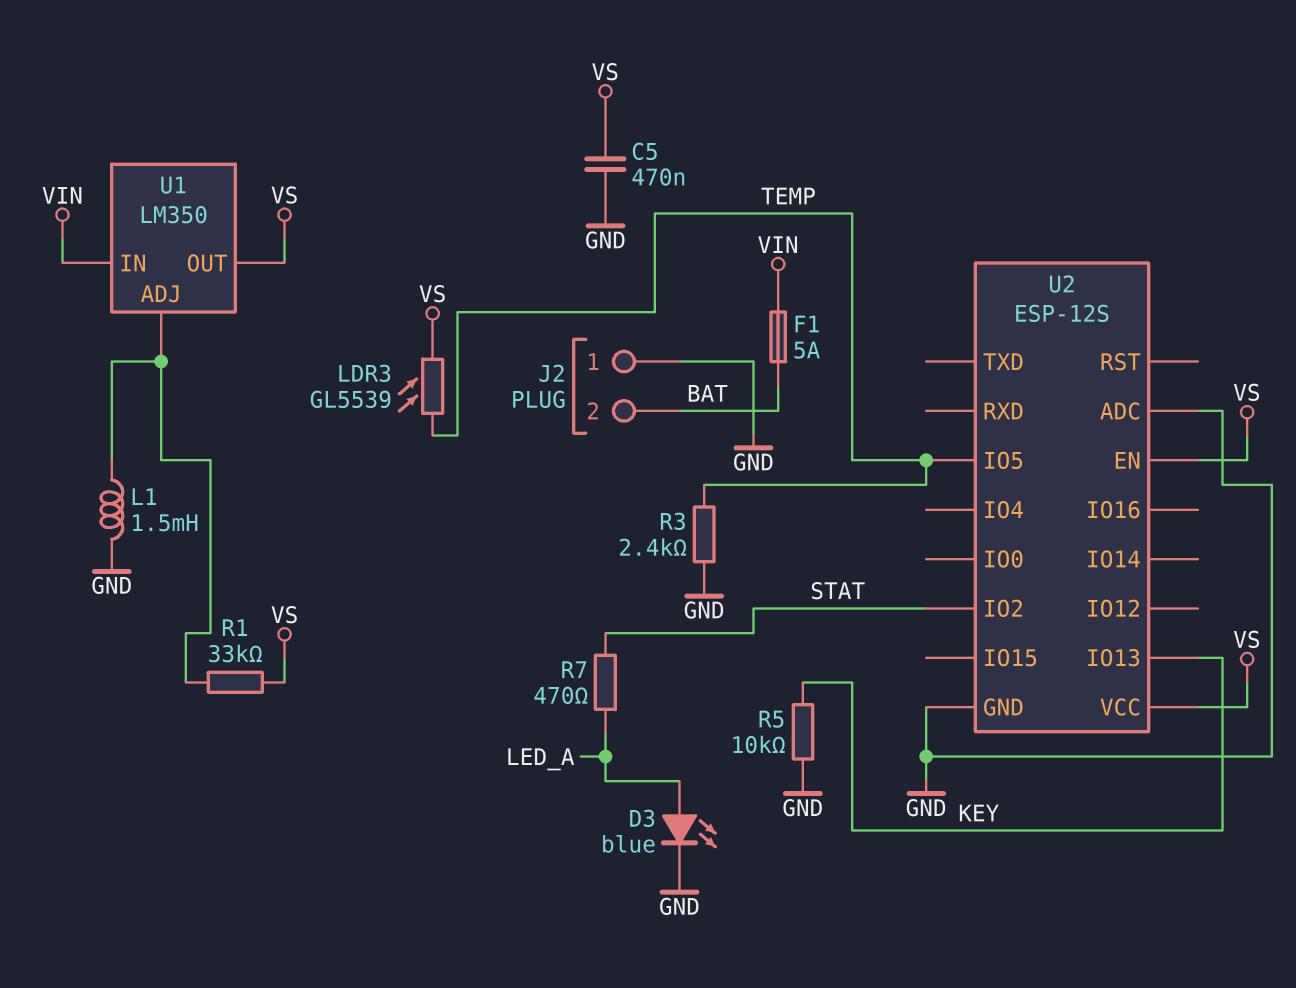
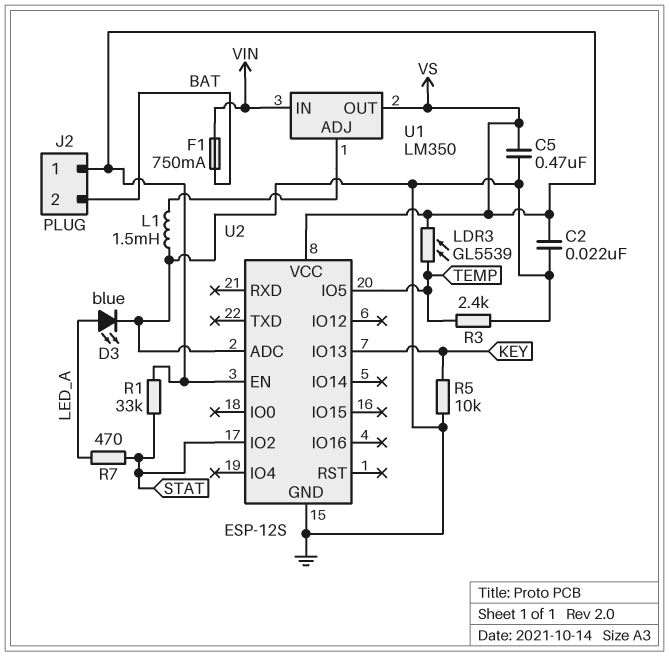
C2: none -> 22nF (GND, VS)
F1: 5A (BAT, VIN) -> 750mA (BAT, VIN)
J2 pin 1: GND -> VS
R1: 33k (U1/ADJ, VS) -> 33k (STAT, VS)

